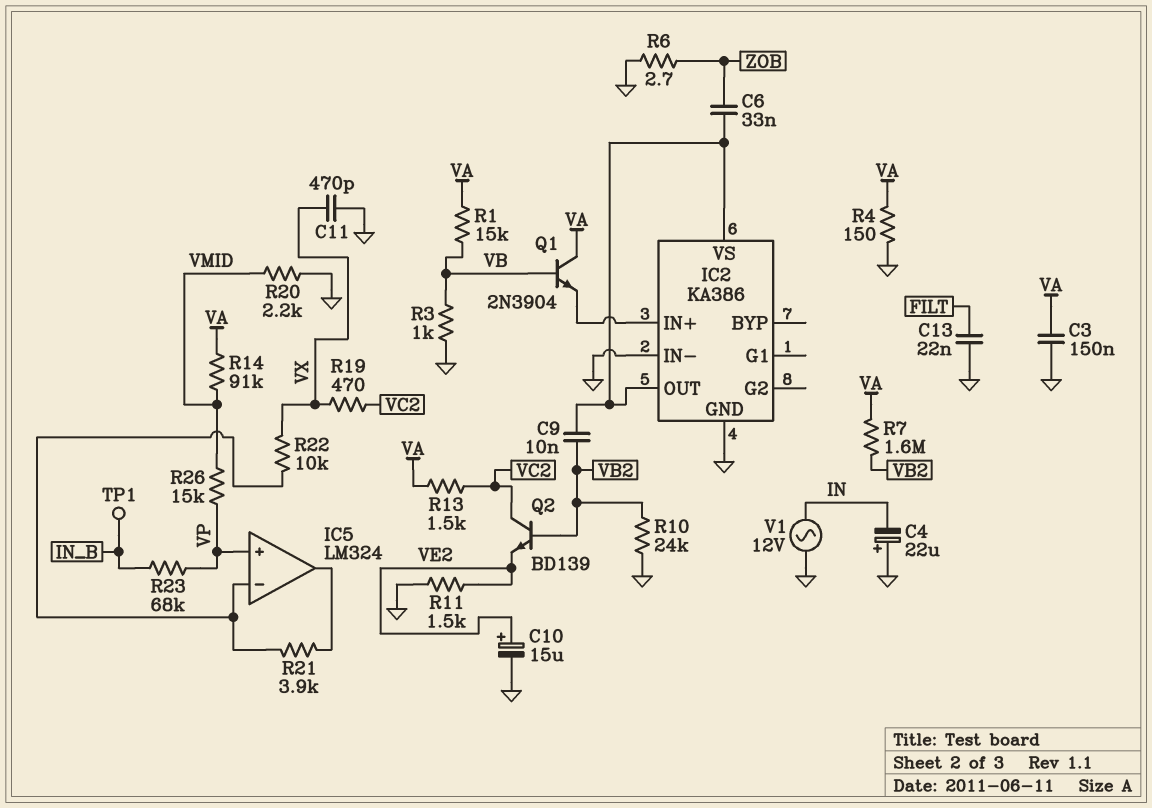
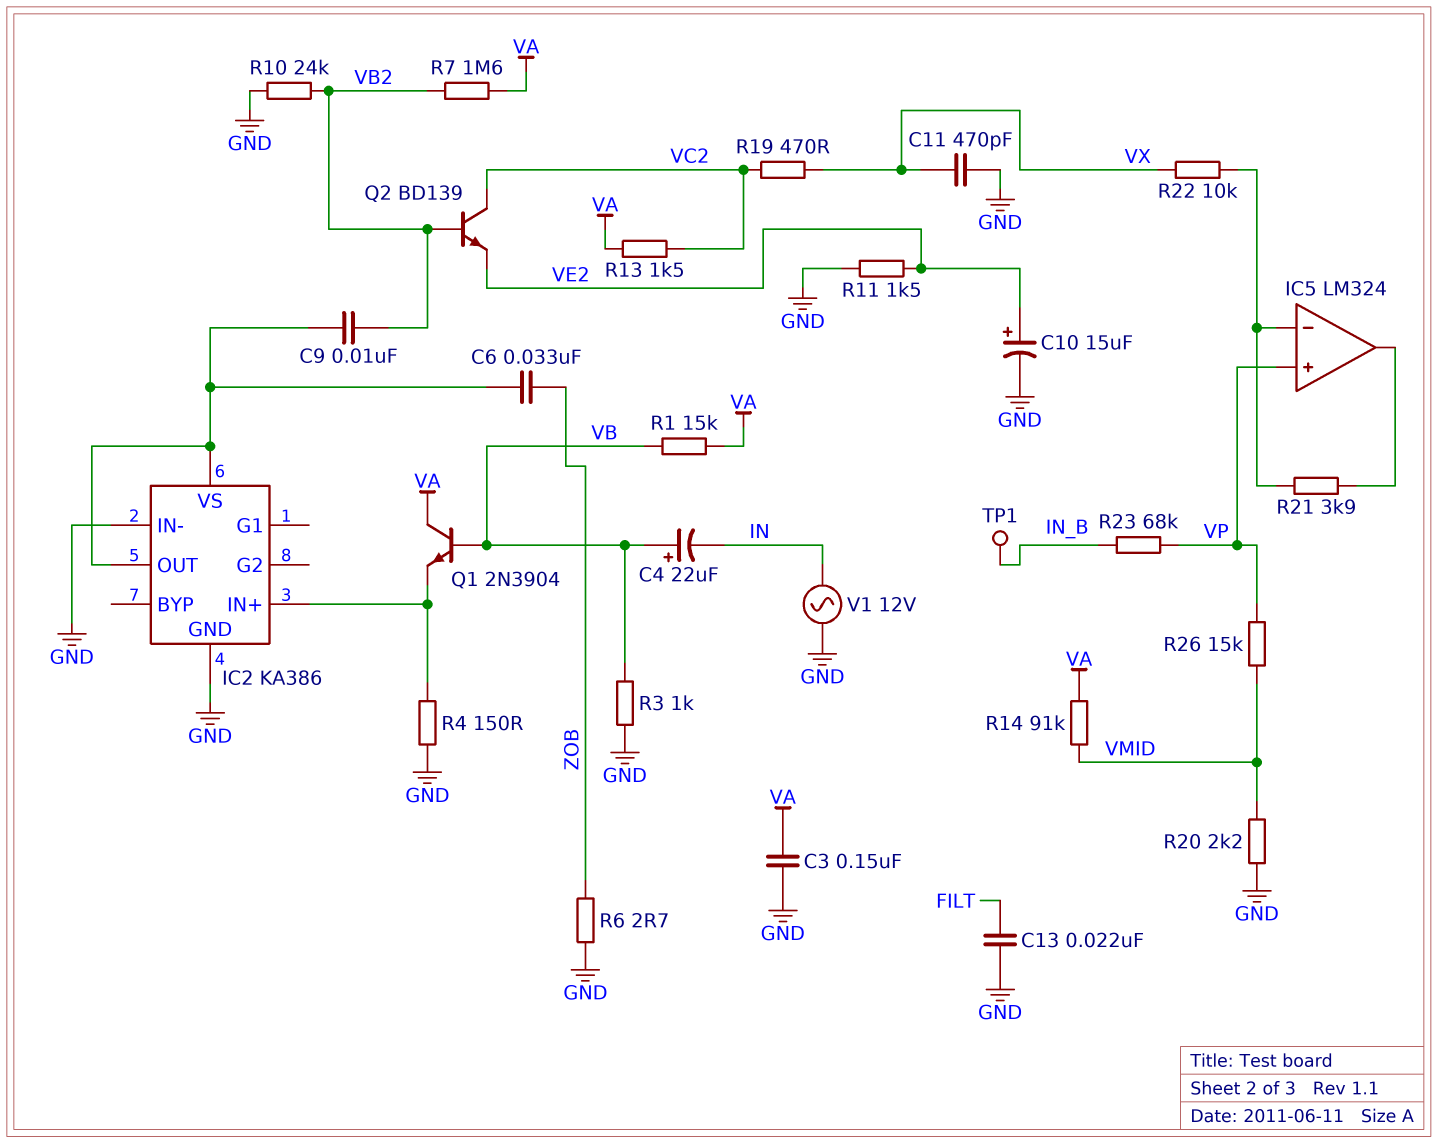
C4: 22uF (plus GND, minus IN) -> 22uF (plus VB, minus IN)
R4: 150 (GND, VA) -> 150 (GND, IC2/IN+)

